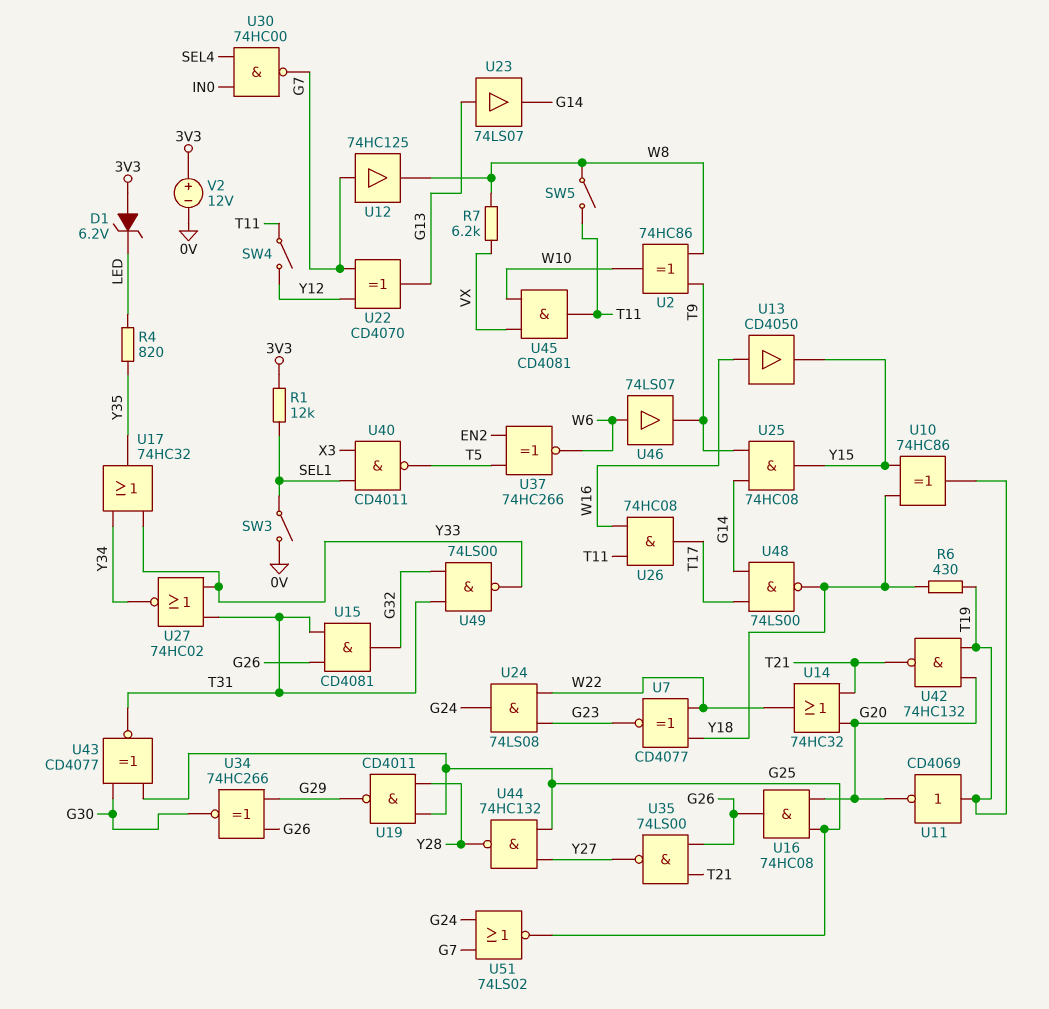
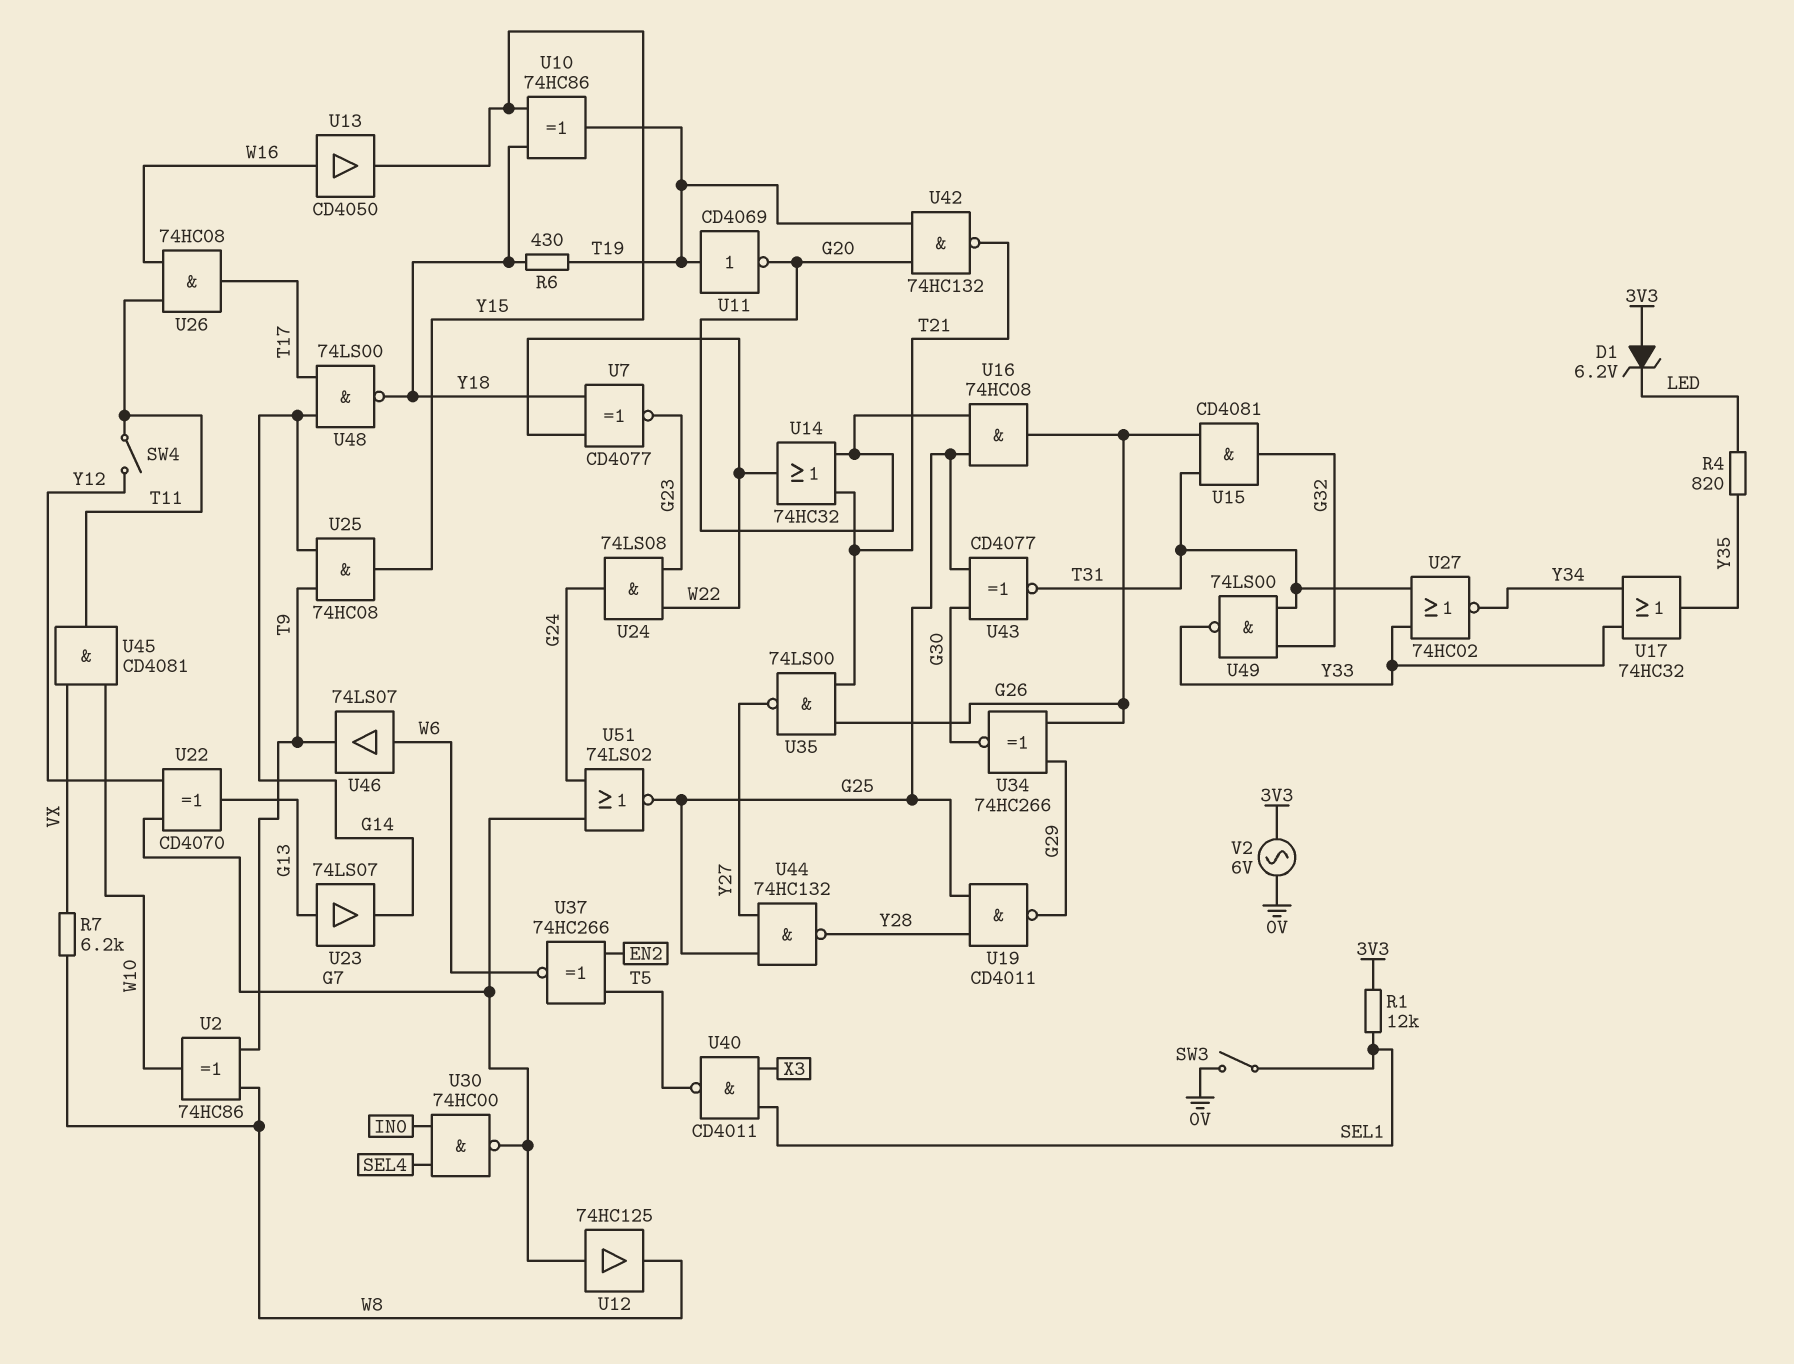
SW5: switch (T11, W8) -> none
V2: 12V (plus 3V3, minus 0V) -> AC 6V (0V, 3V3)

